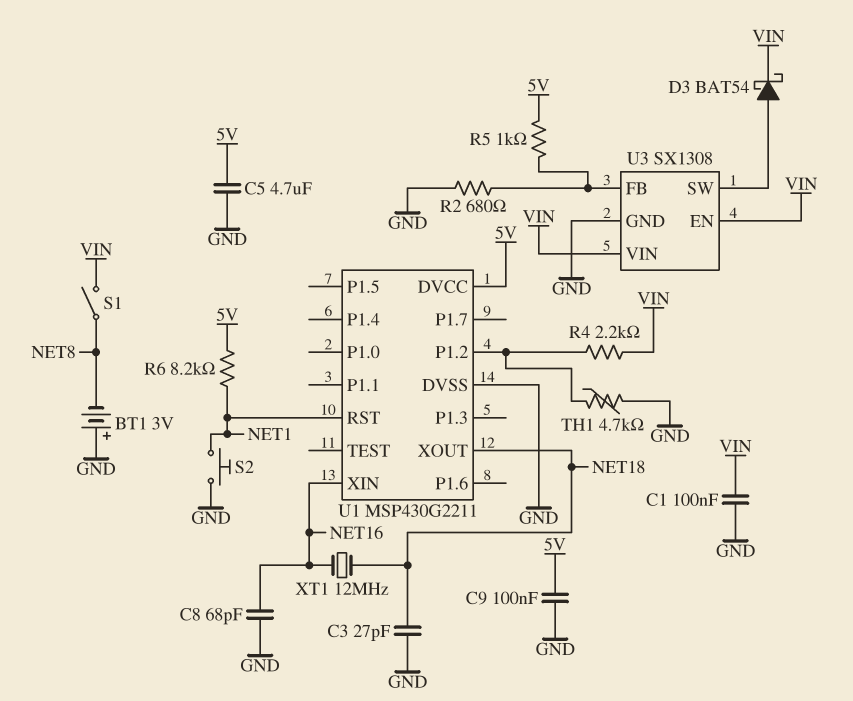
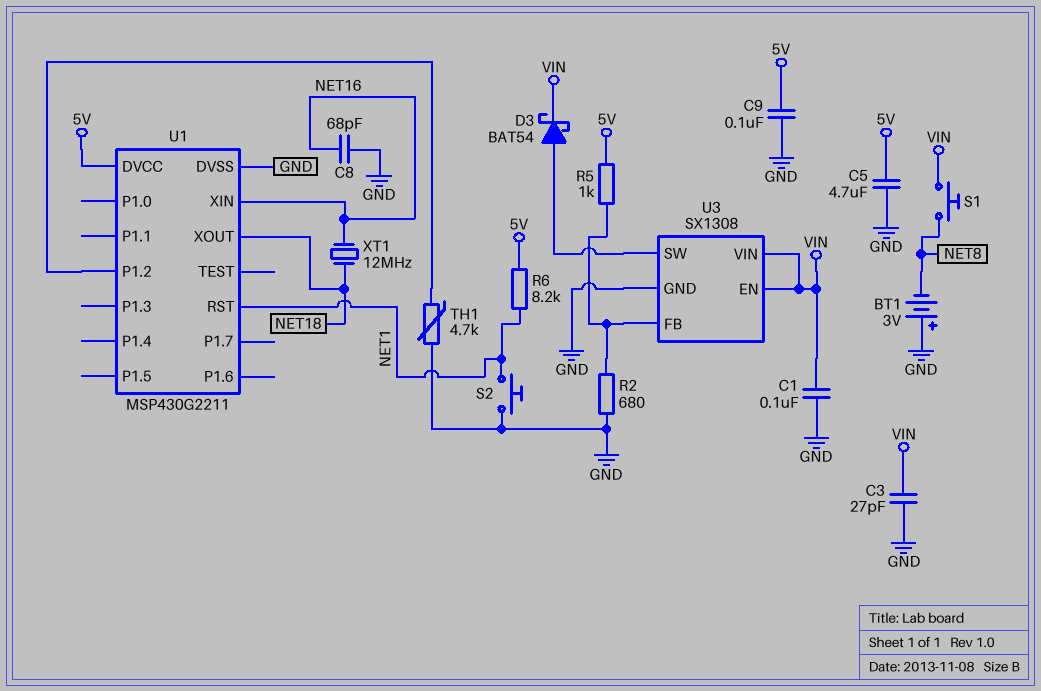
C3: 27pF (GND, NET18) -> 27pF (GND, VIN)
R4: 2.2k (U1/P1.2, VIN) -> none
S1: switch (NET8, VIN) -> button (NET8, VIN)

